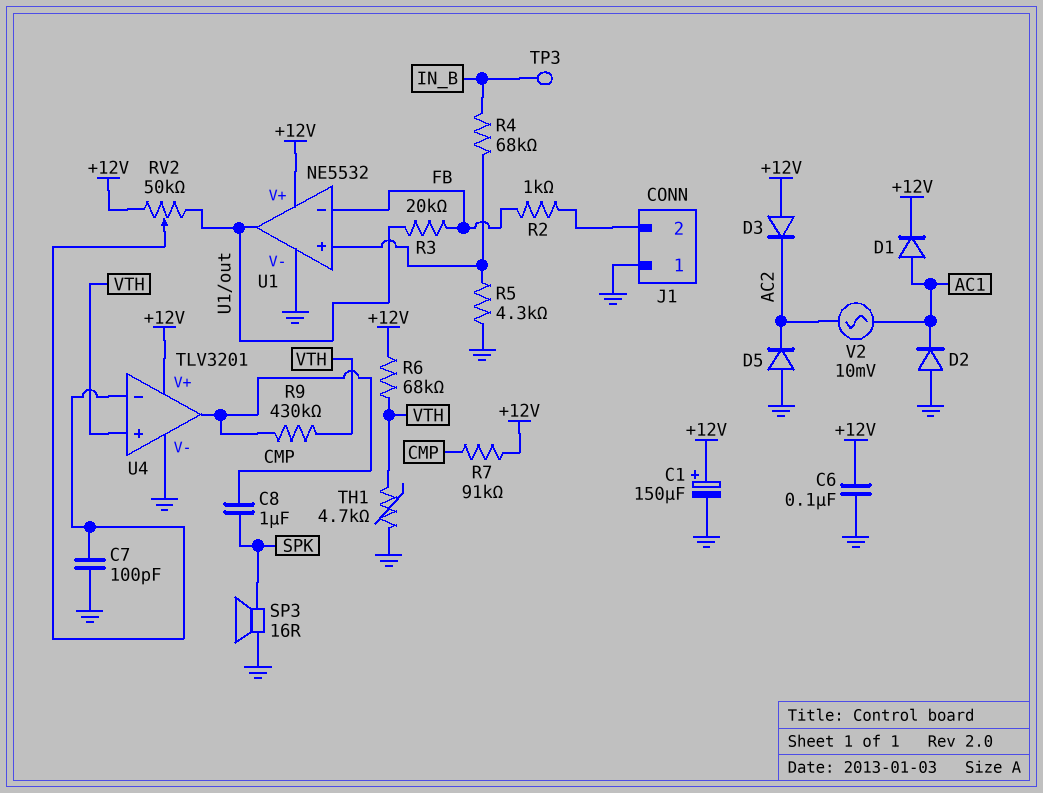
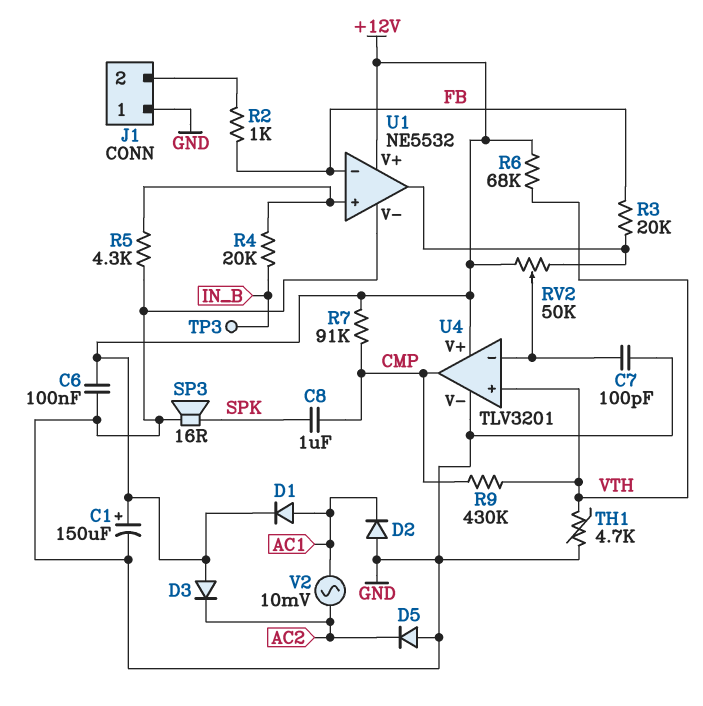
R4: 68k (IN_B, U1/in+) -> 20k (IN_B, U1/in+)

